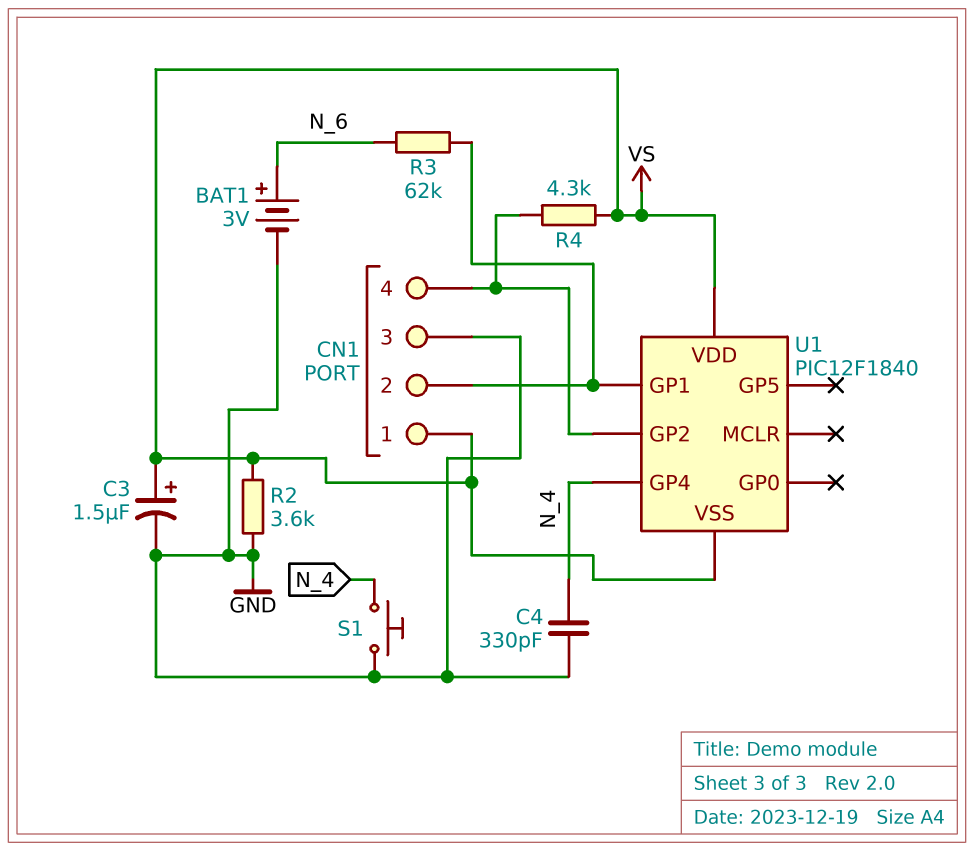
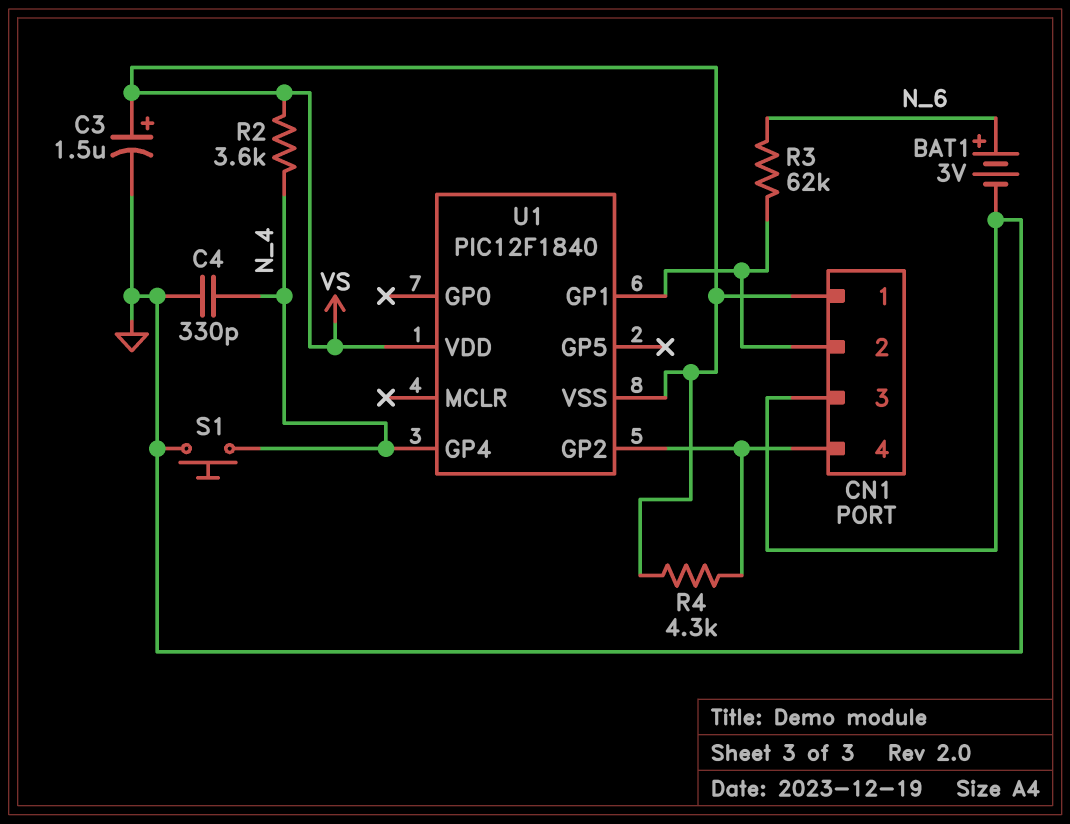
R2: 3.6k (GND, VS) -> 3.6k (N_4, VS)

